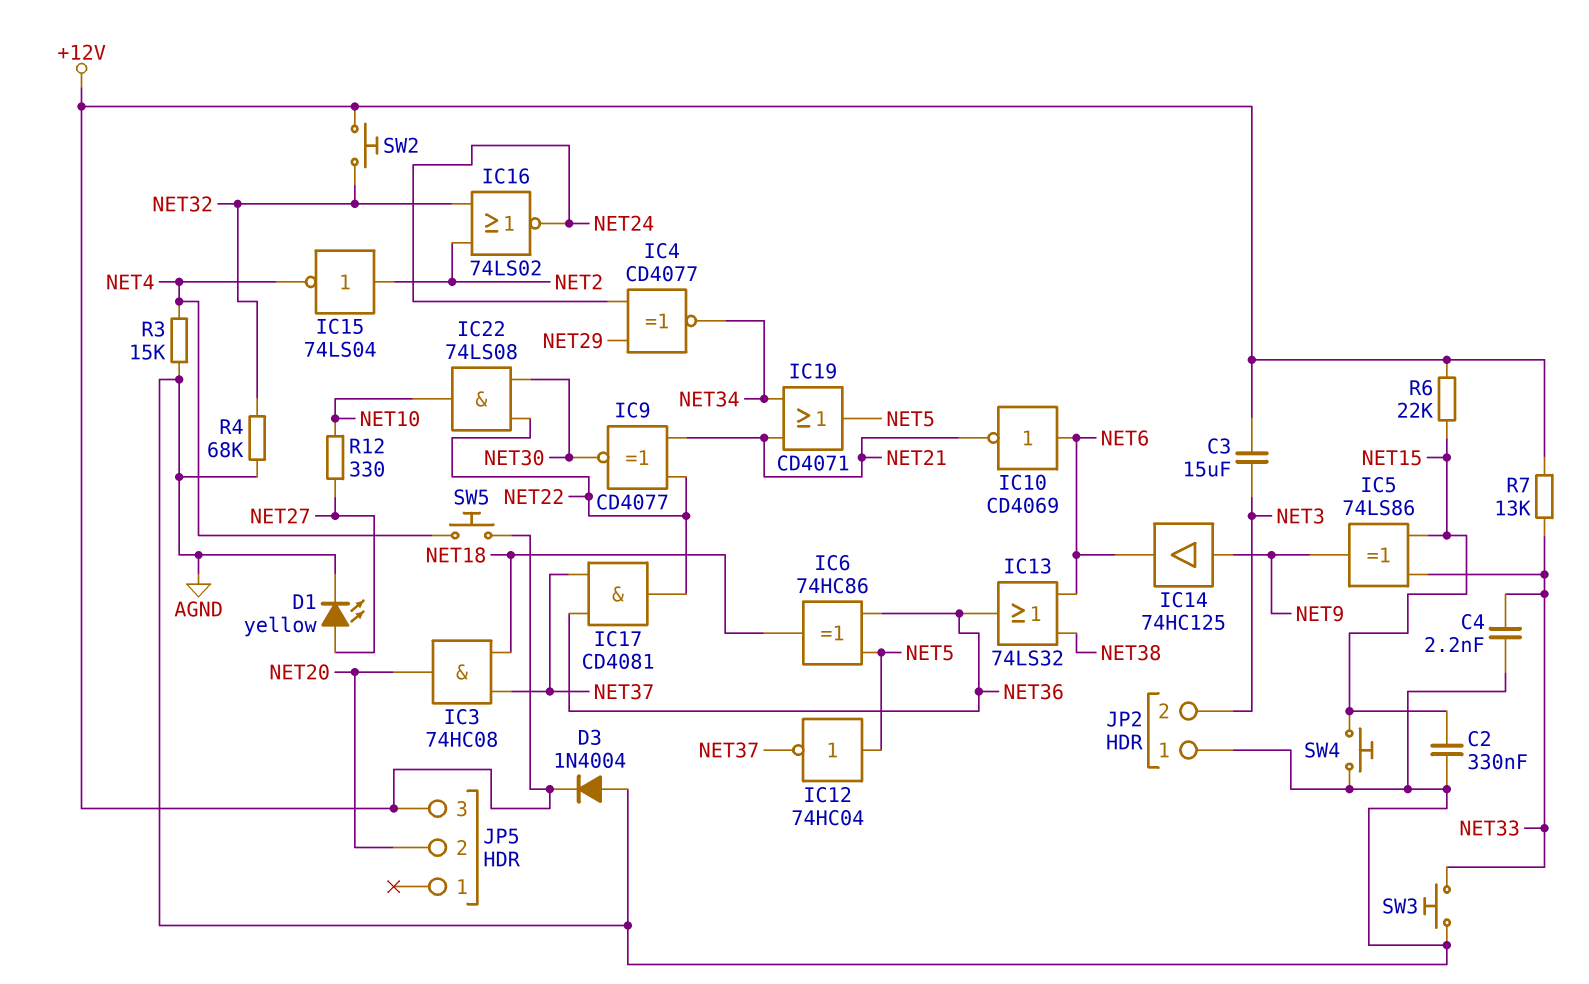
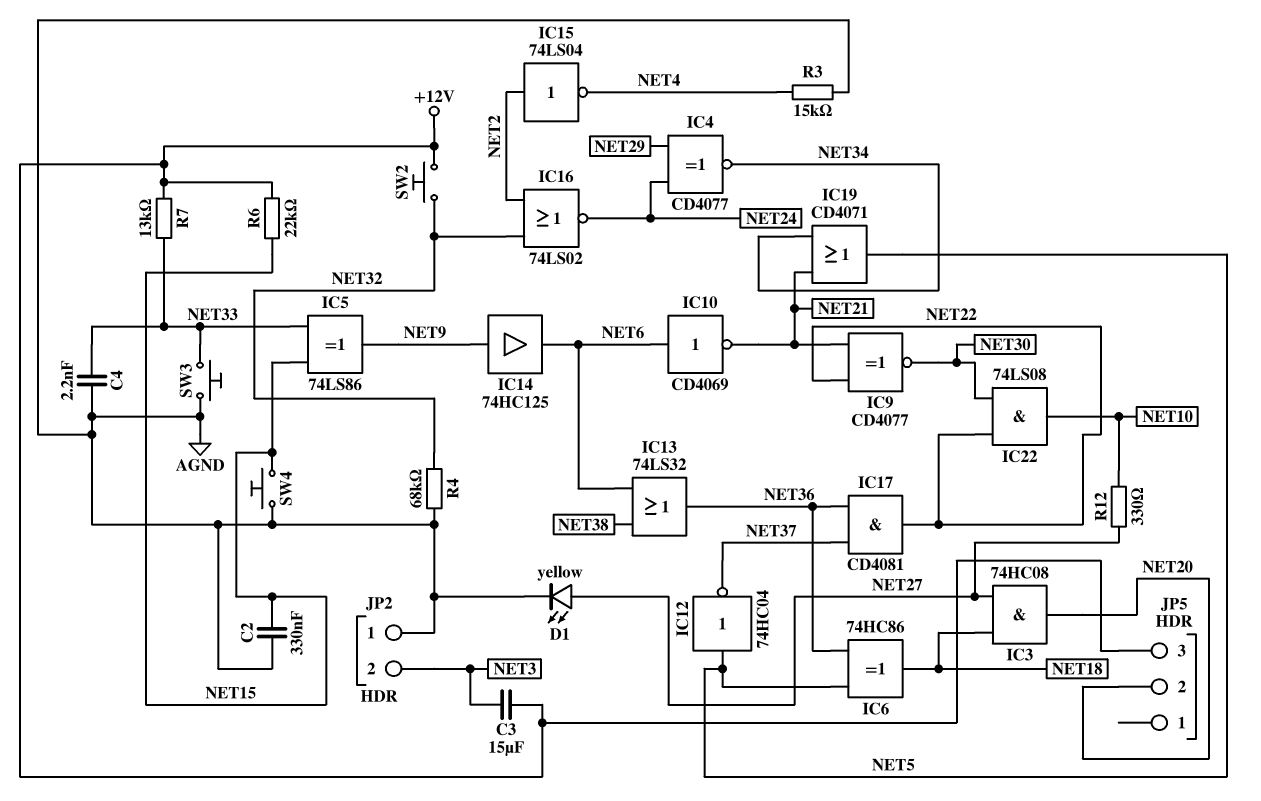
D3: diode 1N4004 (A AGND, K +12V) -> none
IC3: AND 74HC08 (in NET18, in NET37, out NET20) -> AND 74HC08 (in NET18, in NET27, out NET20)
SW5: button (+12V, NET4) -> none

